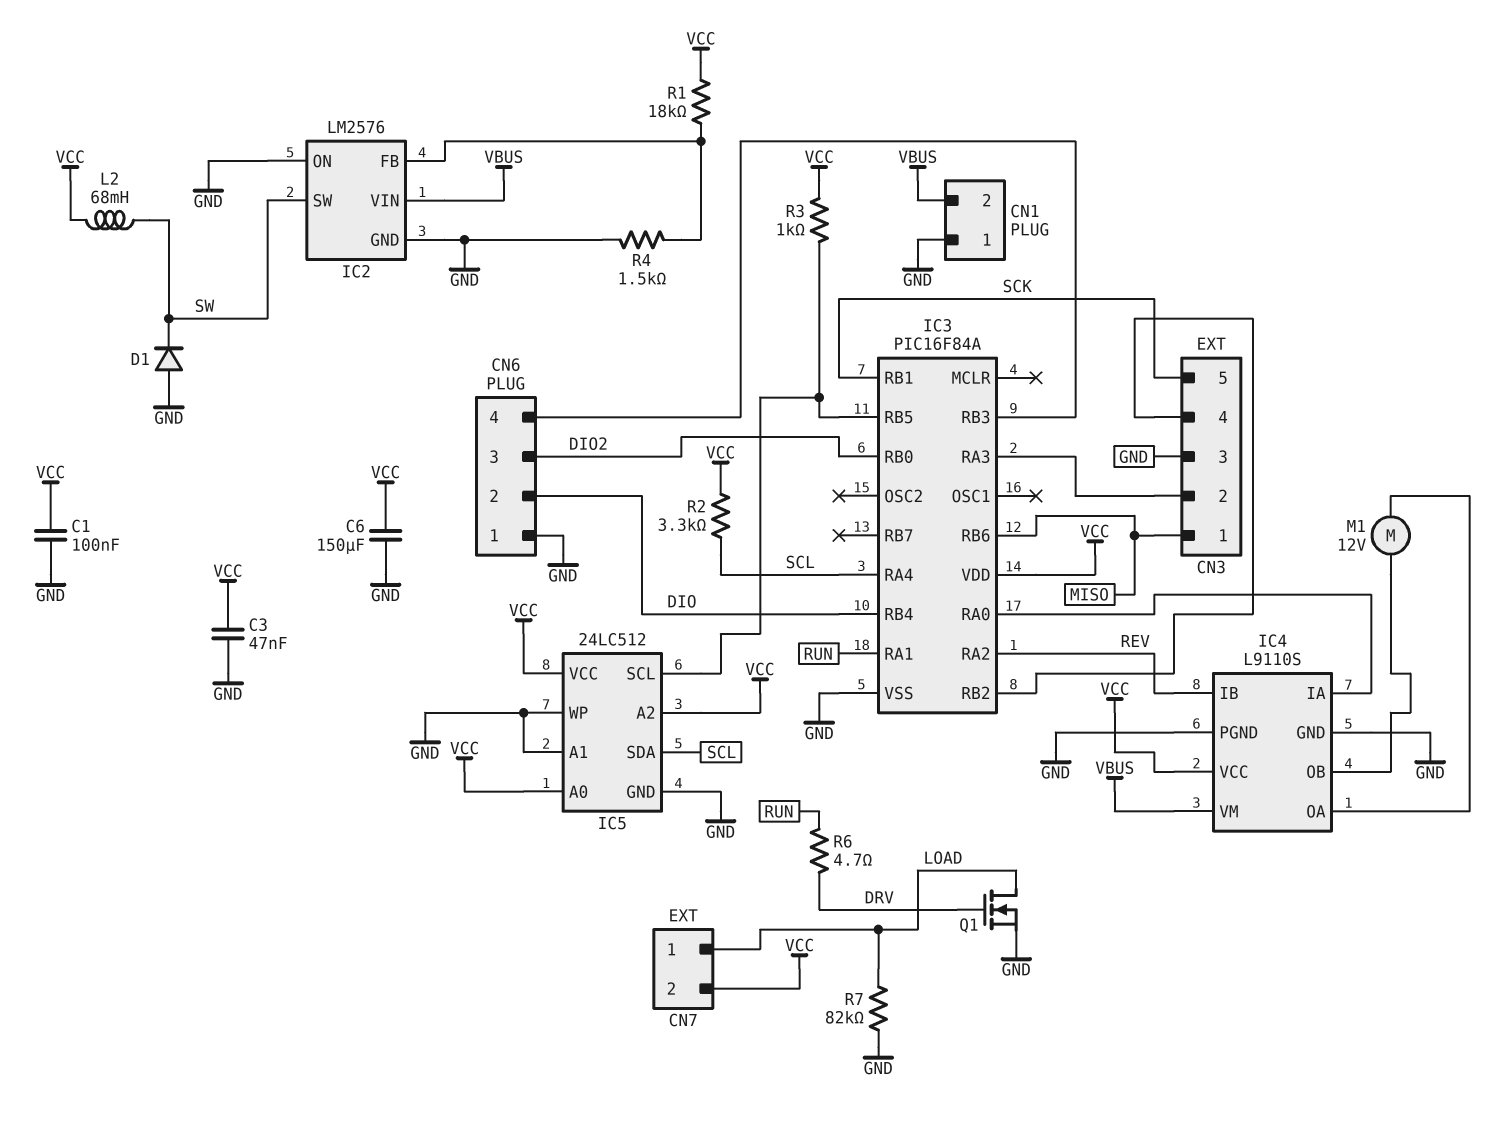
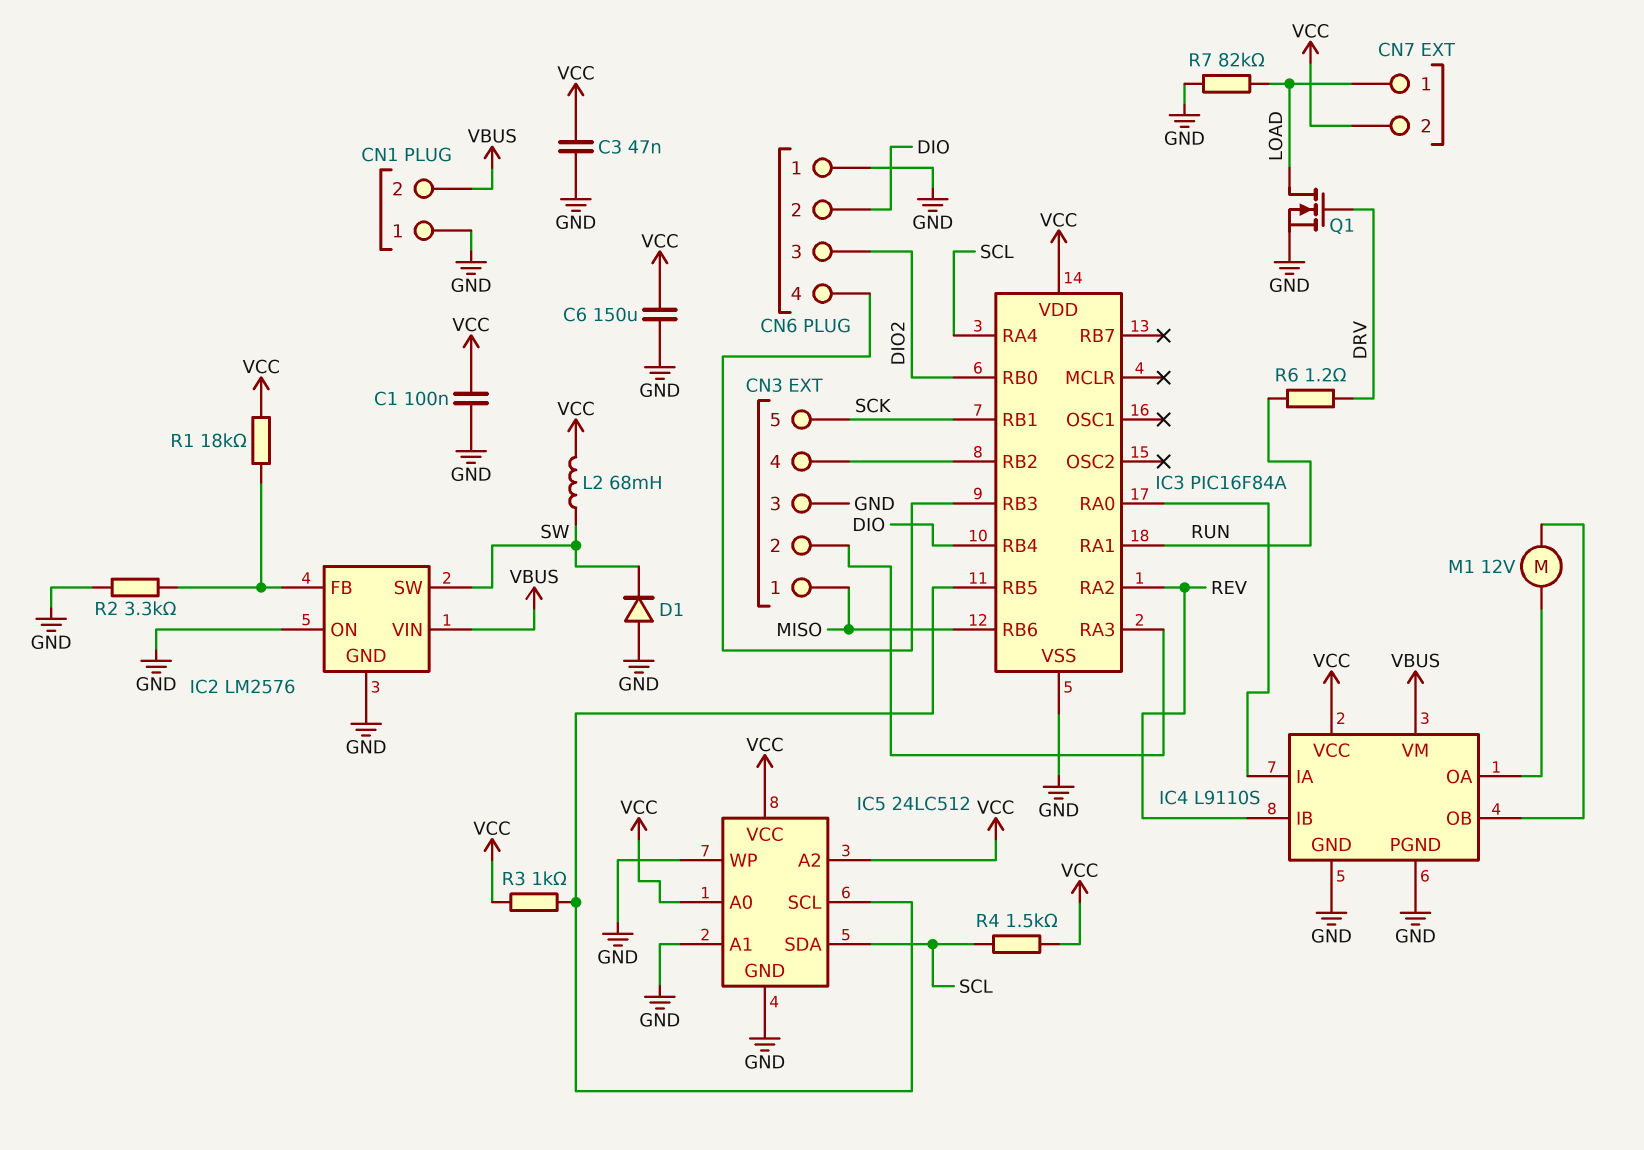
R2: 3.3k (SCL, VCC) -> 3.3k (GND, IC2/FB)
R4: 1.5k (GND, IC2/FB) -> 1.5k (SCL, VCC)
R6: 4.7 (DRV, RUN) -> 1.2 (DRV, RUN)

